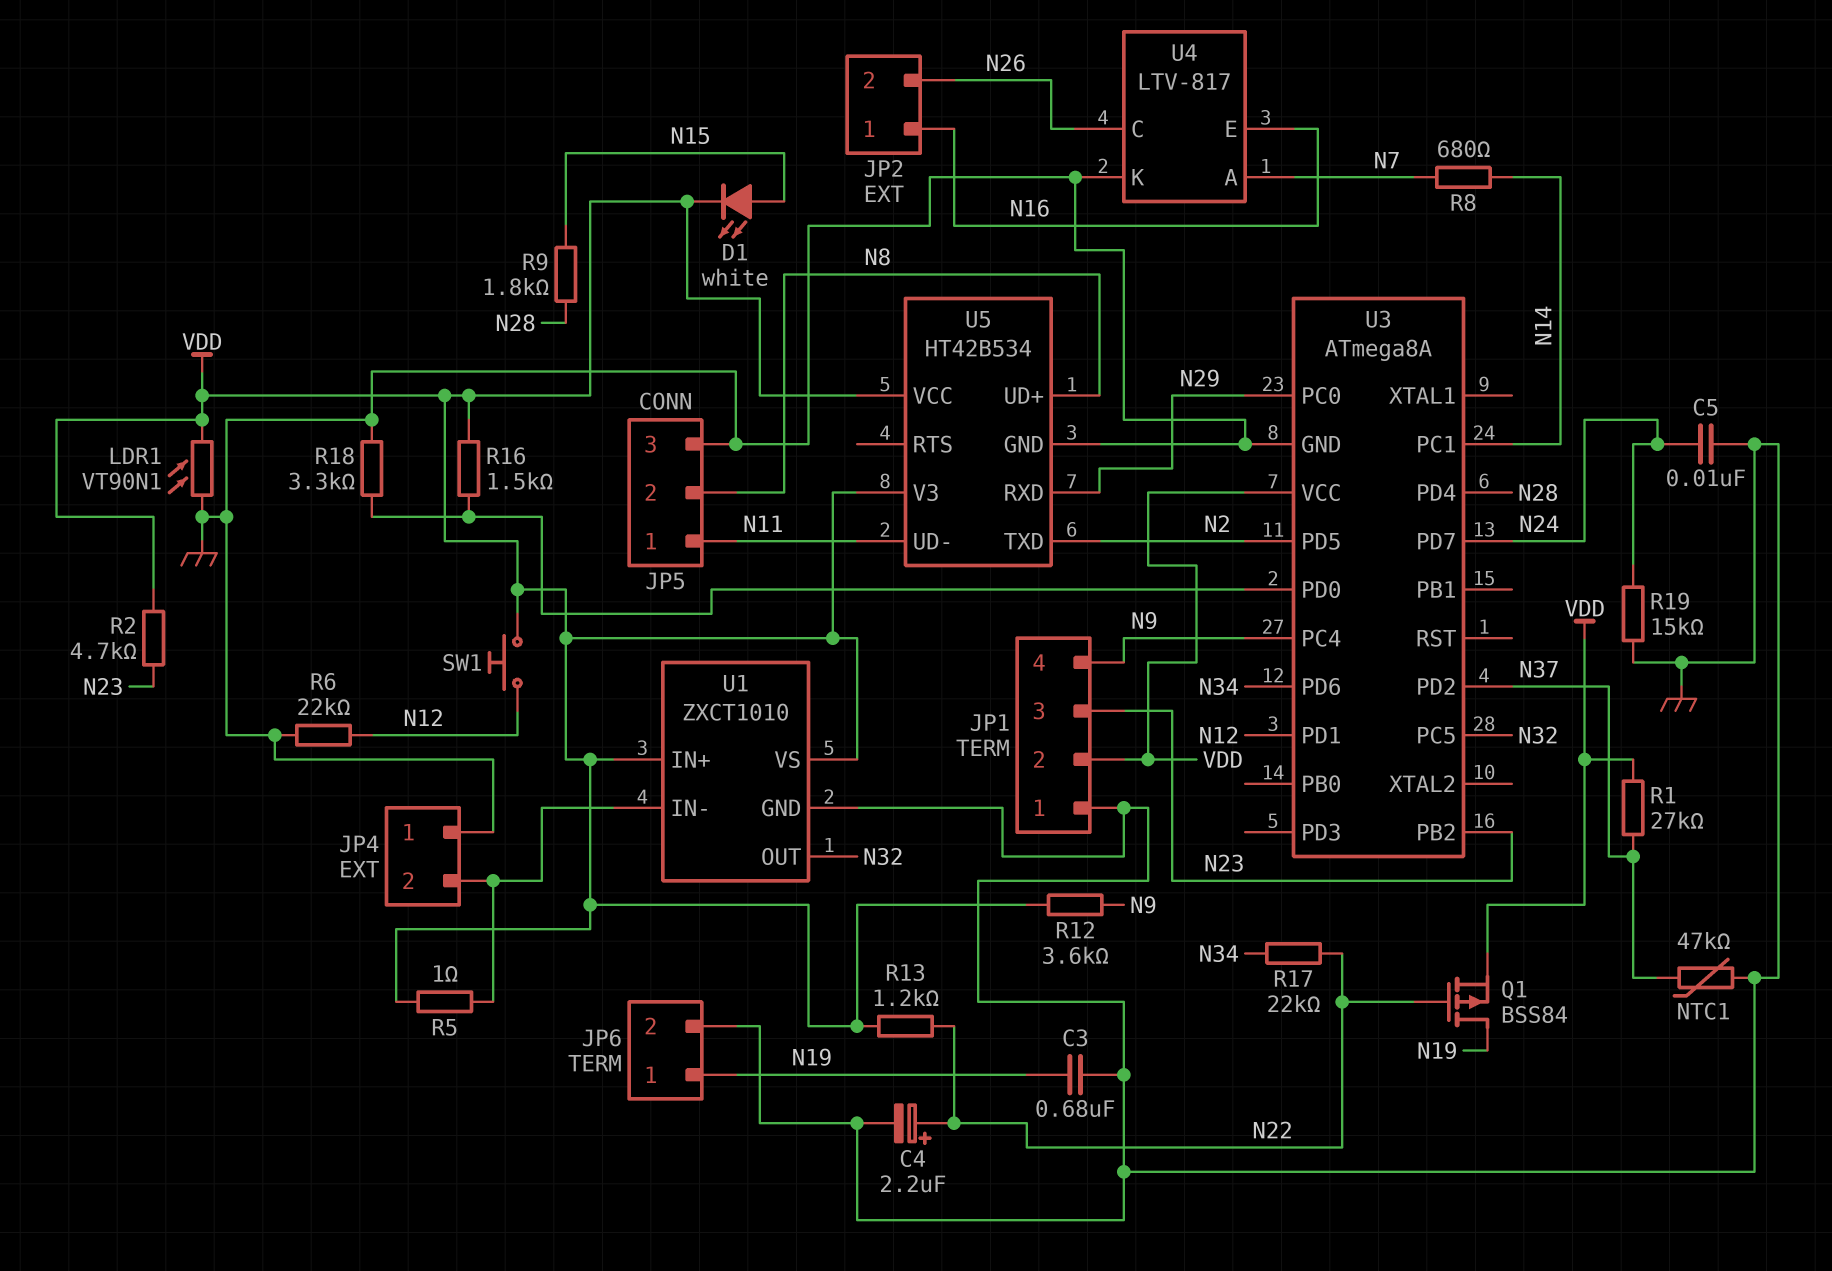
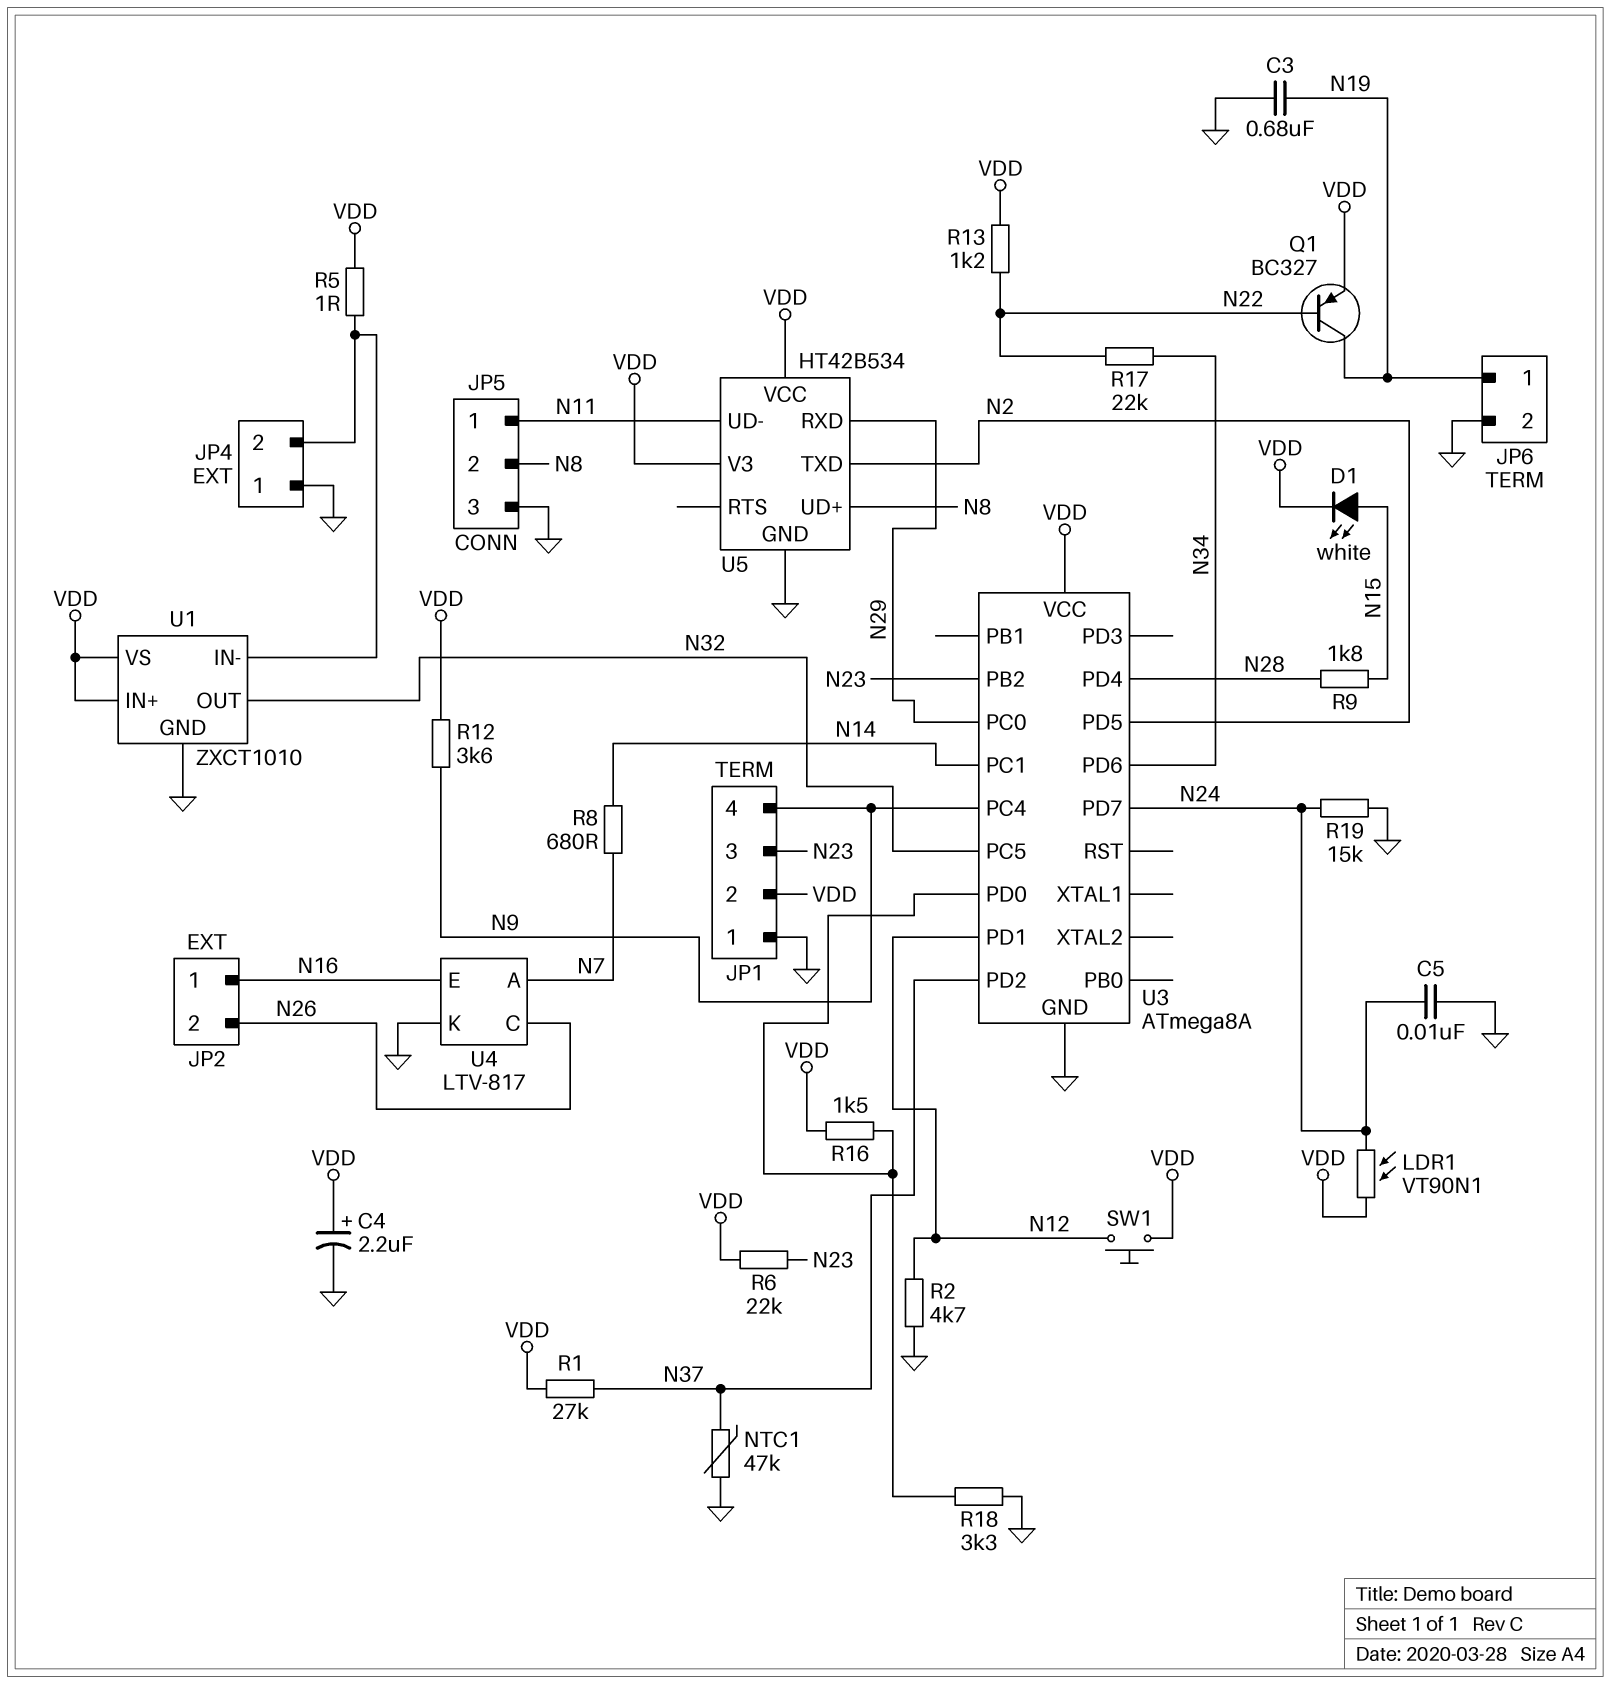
C4: 2.2uF (plus N22, minus GND) -> 2.2uF (plus VDD, minus GND)
LDR1: VT90N1 (GND, VDD) -> VT90N1 (N24, VDD)
Q1: PMOS BSS84 (G N22, D N19, S VDD) -> PNP BC327 (B N22, C N19, E VDD)
R2: 4.7k (N23, VDD) -> 4.7k (GND, N12)
R6: 22k (GND, N12) -> 22k (N23, VDD)

